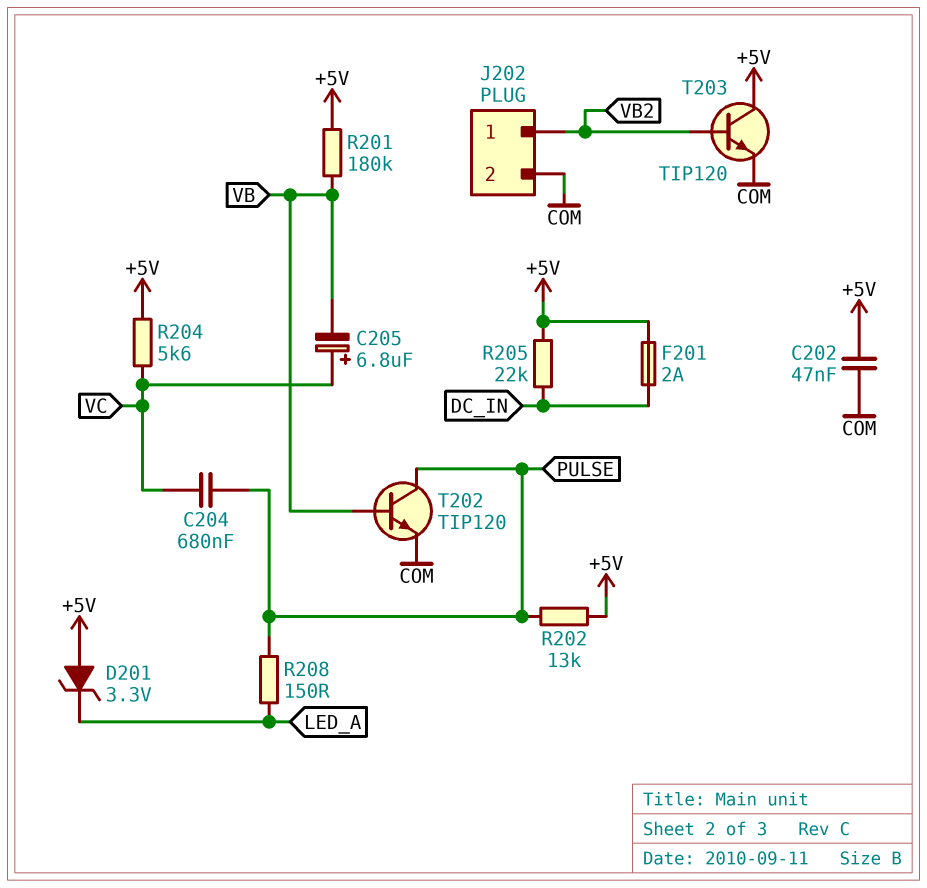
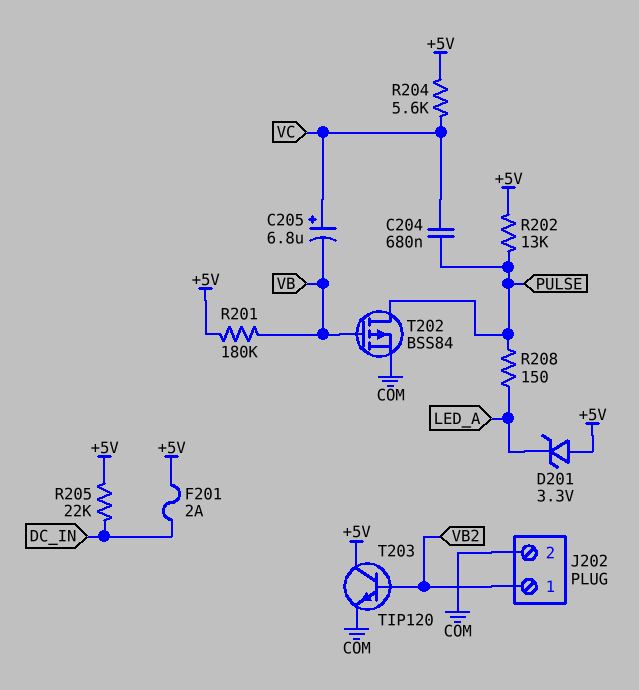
C202: 47nF (+5V, COM) -> none
T202: NPN TIP120 (B VB, C PULSE, E COM) -> PMOS BSS84 (G VB, D PULSE, S COM)

